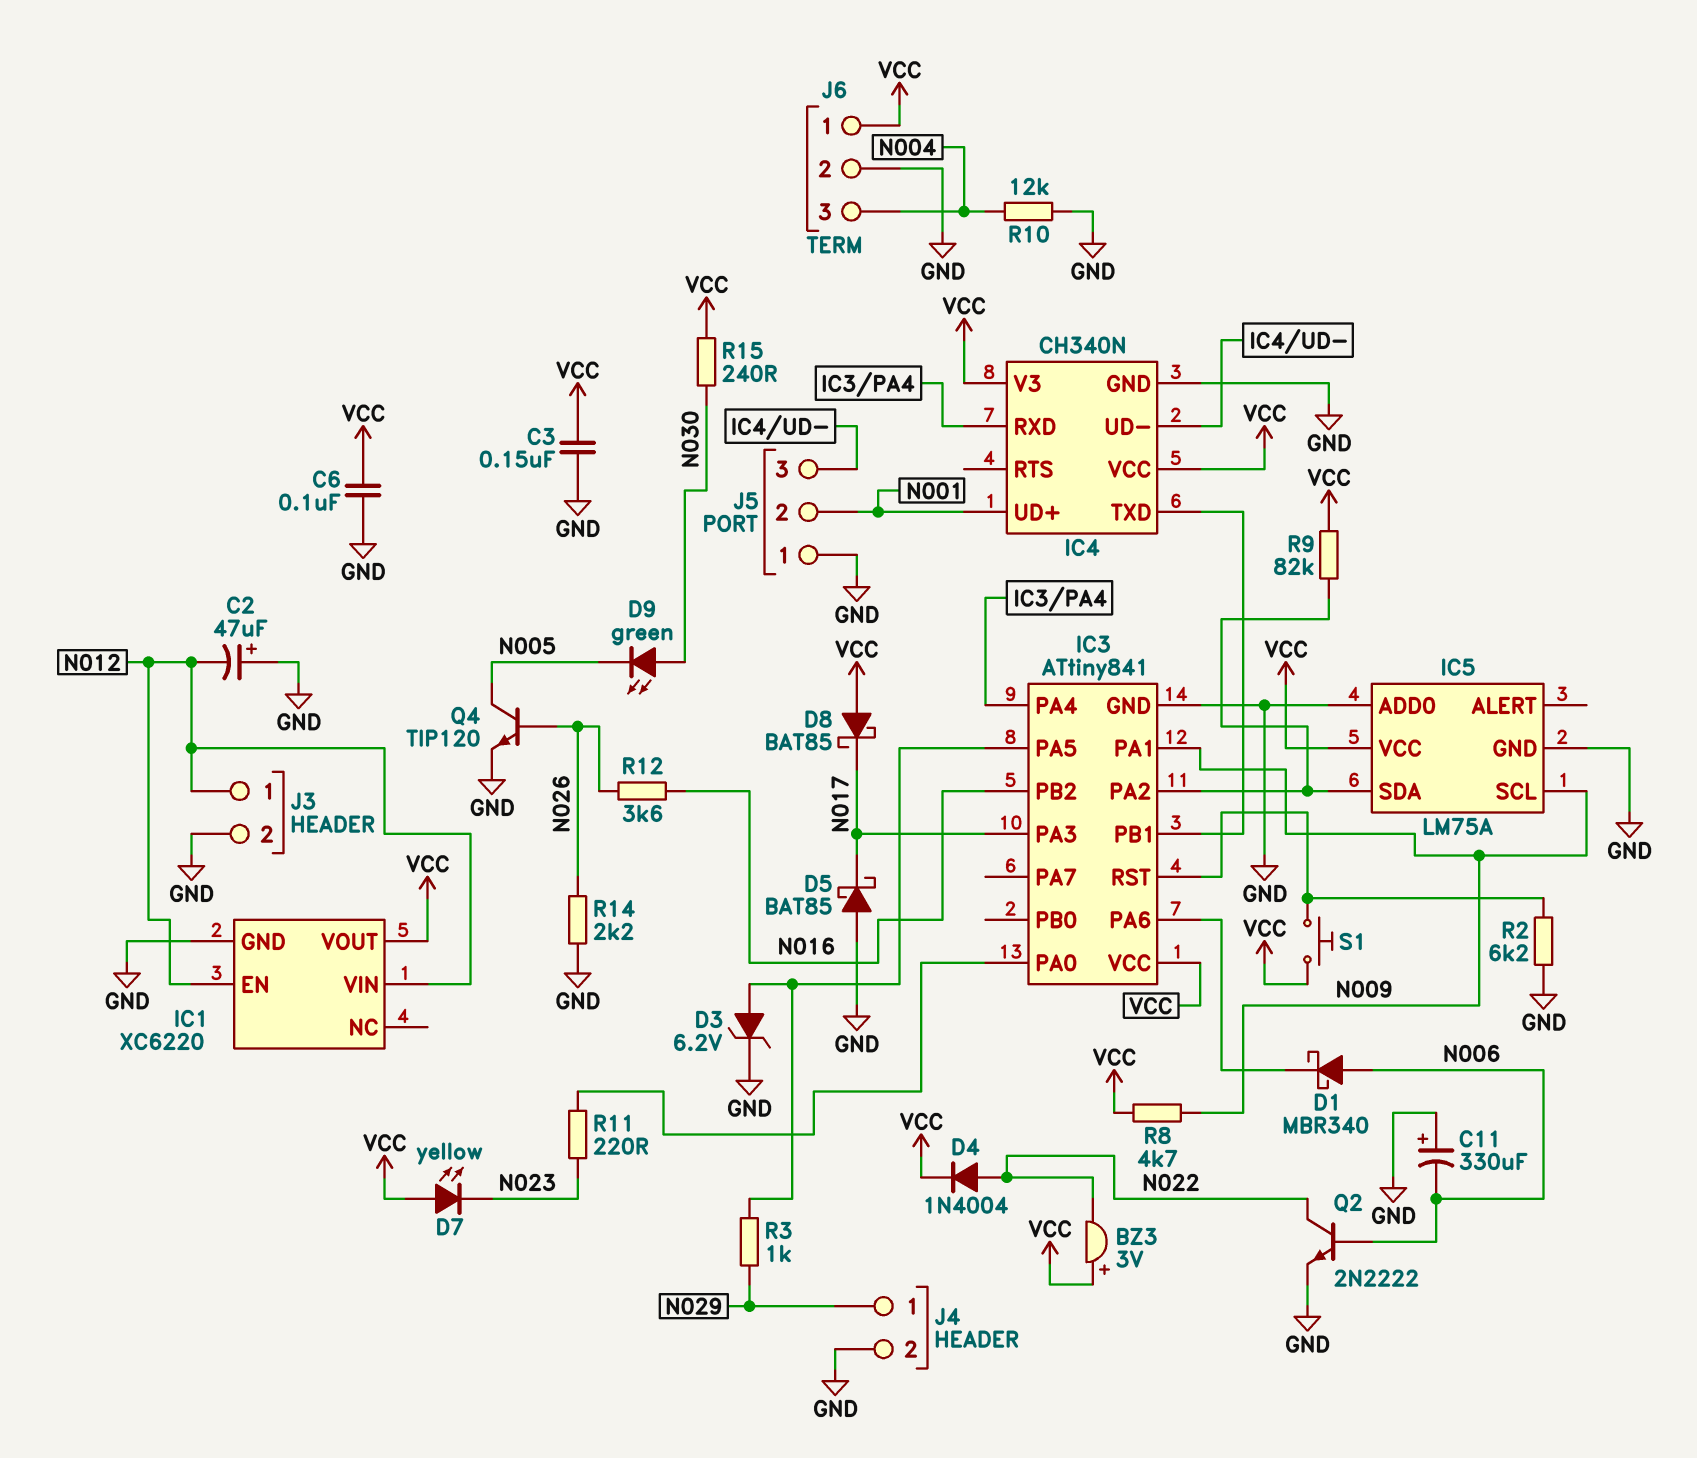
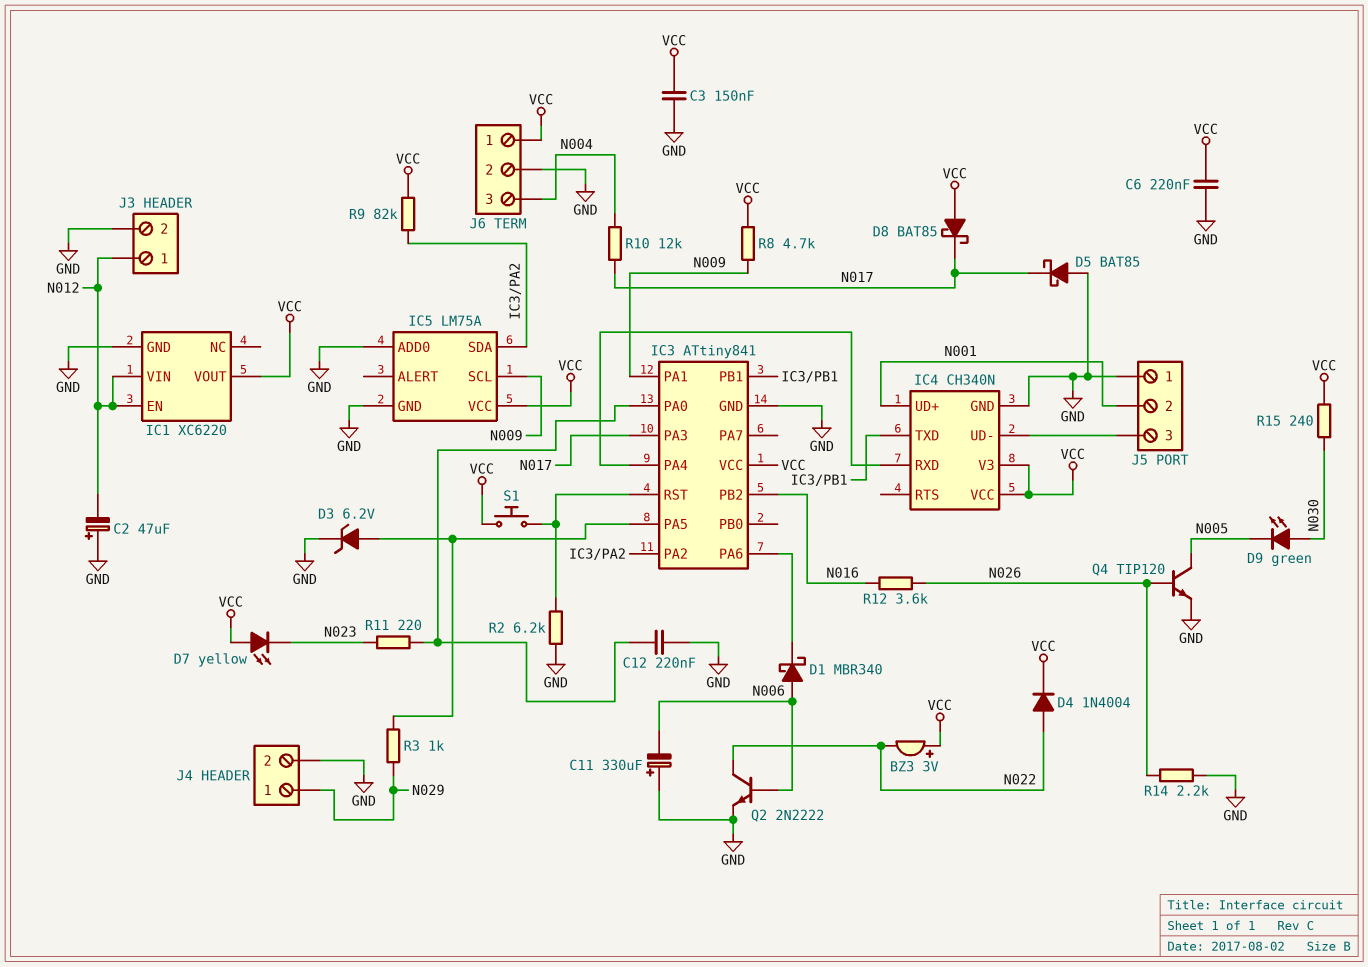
C6: 100nF (GND, VCC) -> 220nF (GND, VCC)
C12: none -> 220nF (GND, IC3/PA0)
R10: 12k (GND, N004) -> 12k (N004, N017)

